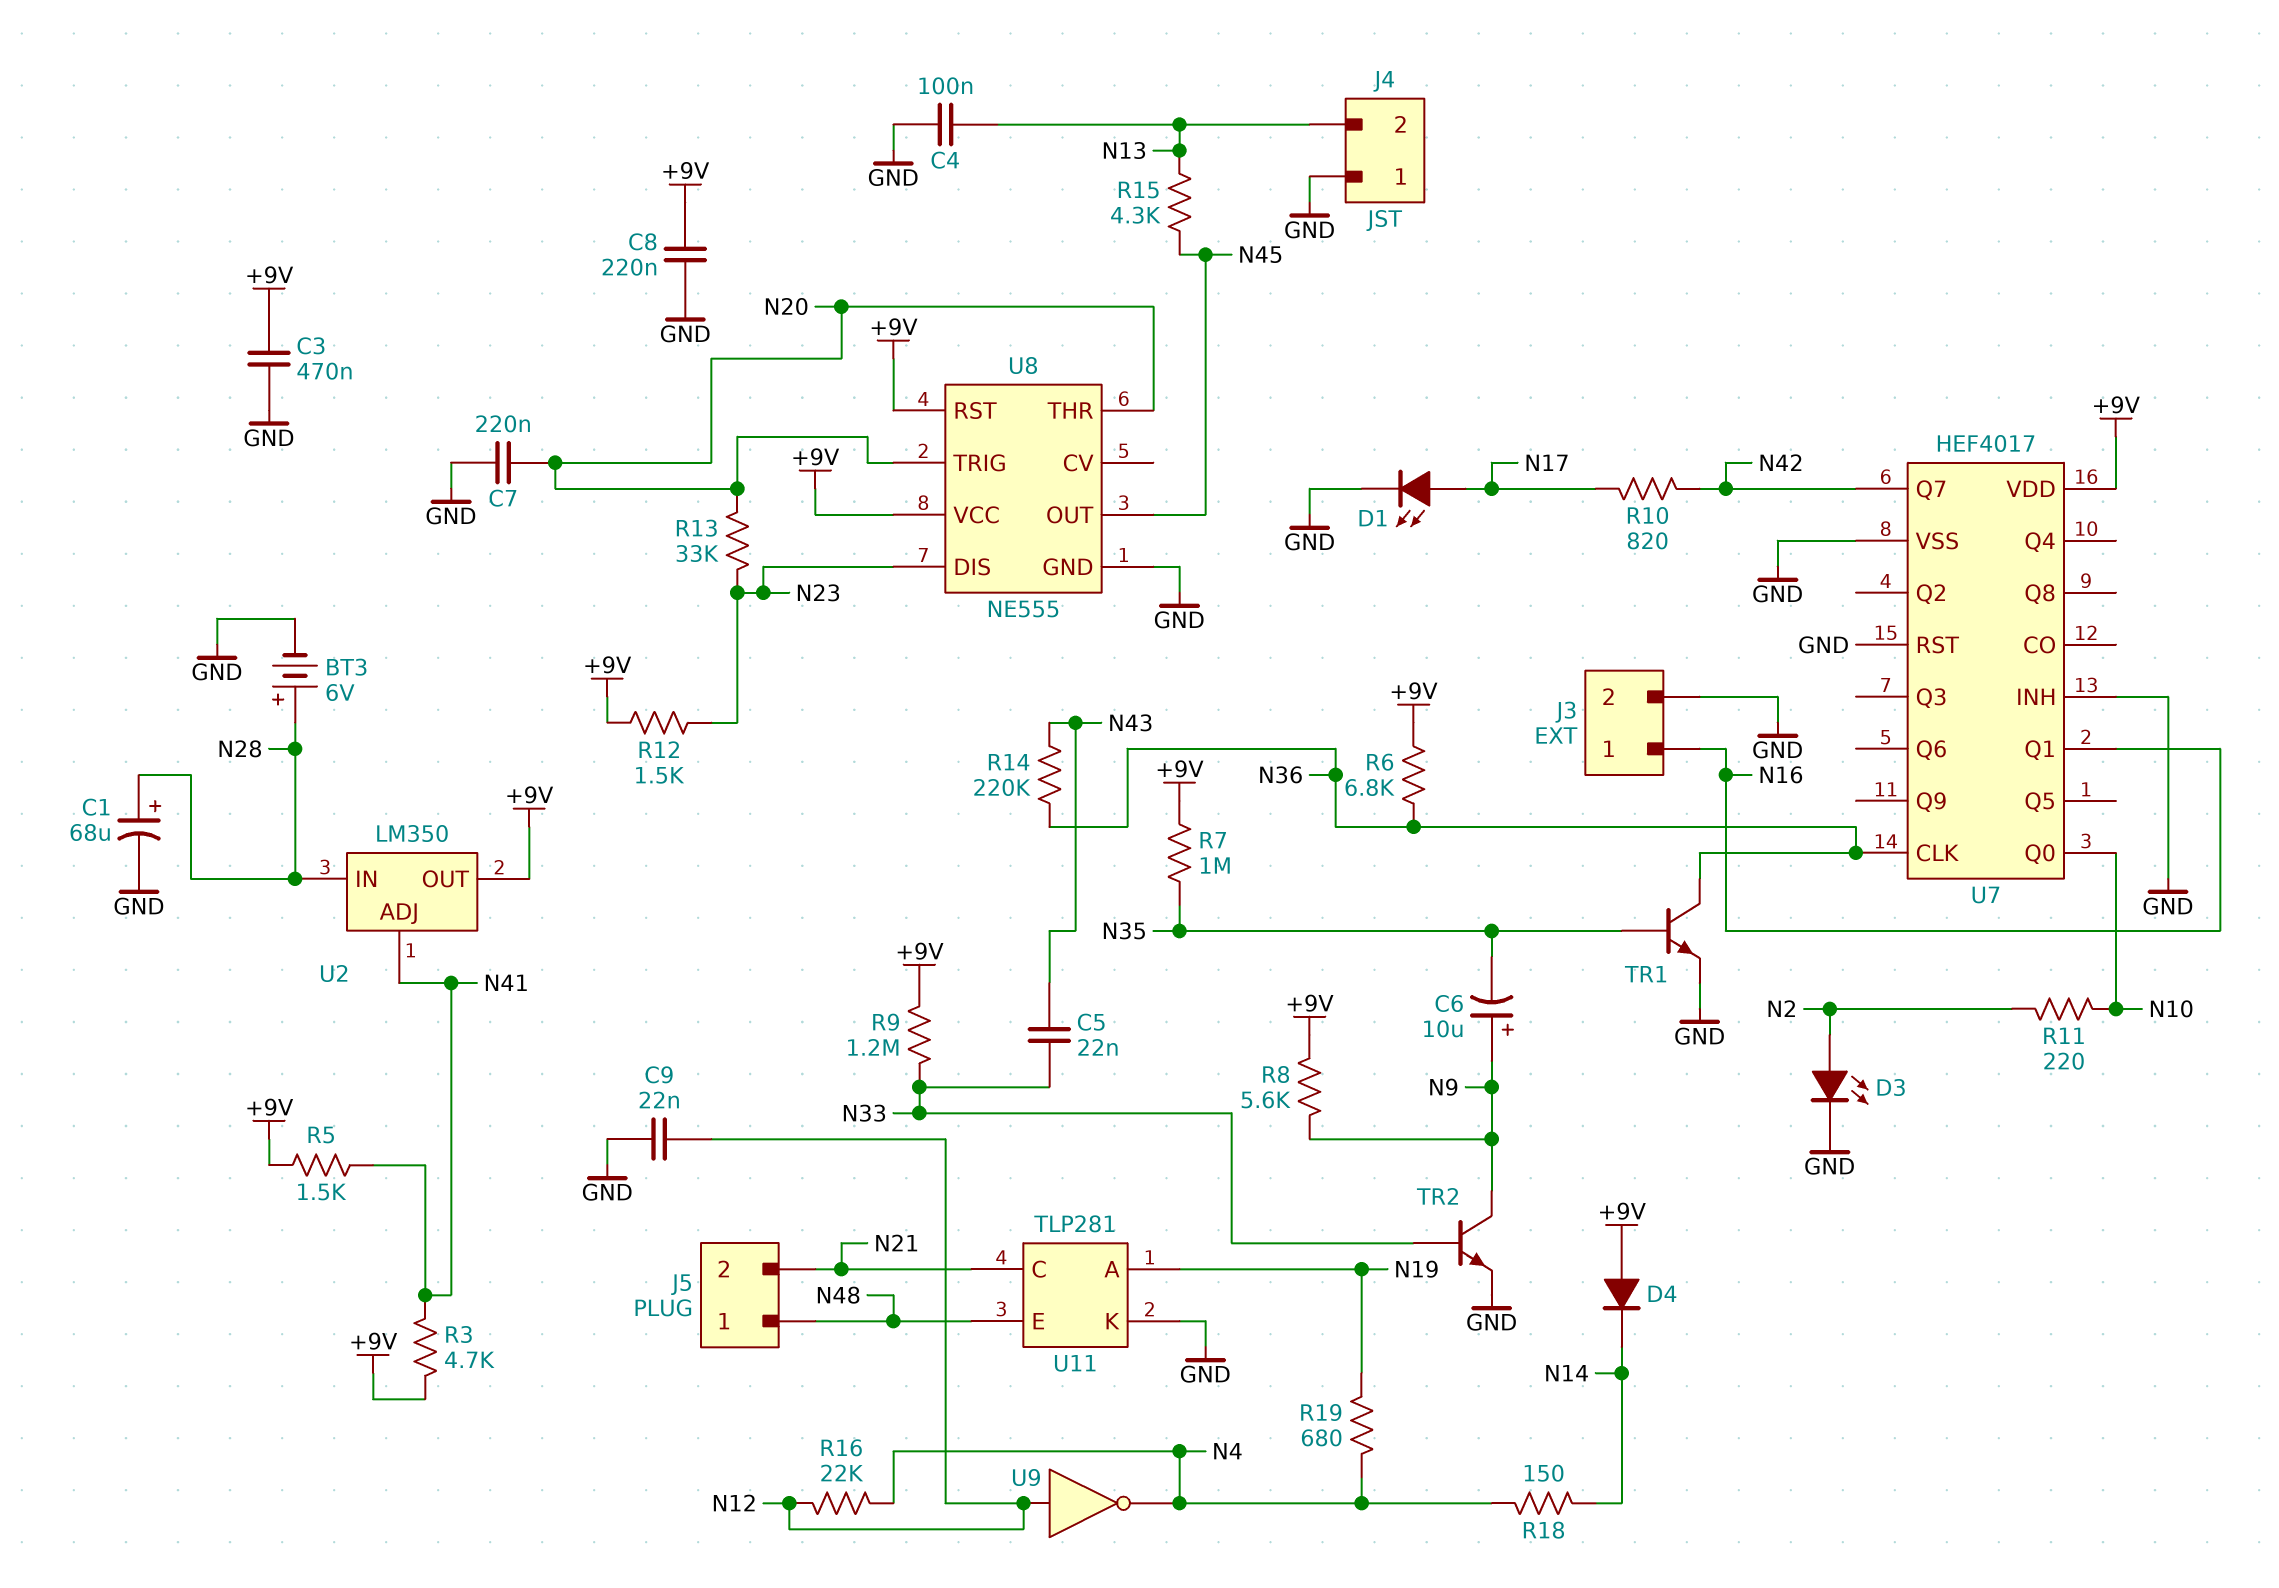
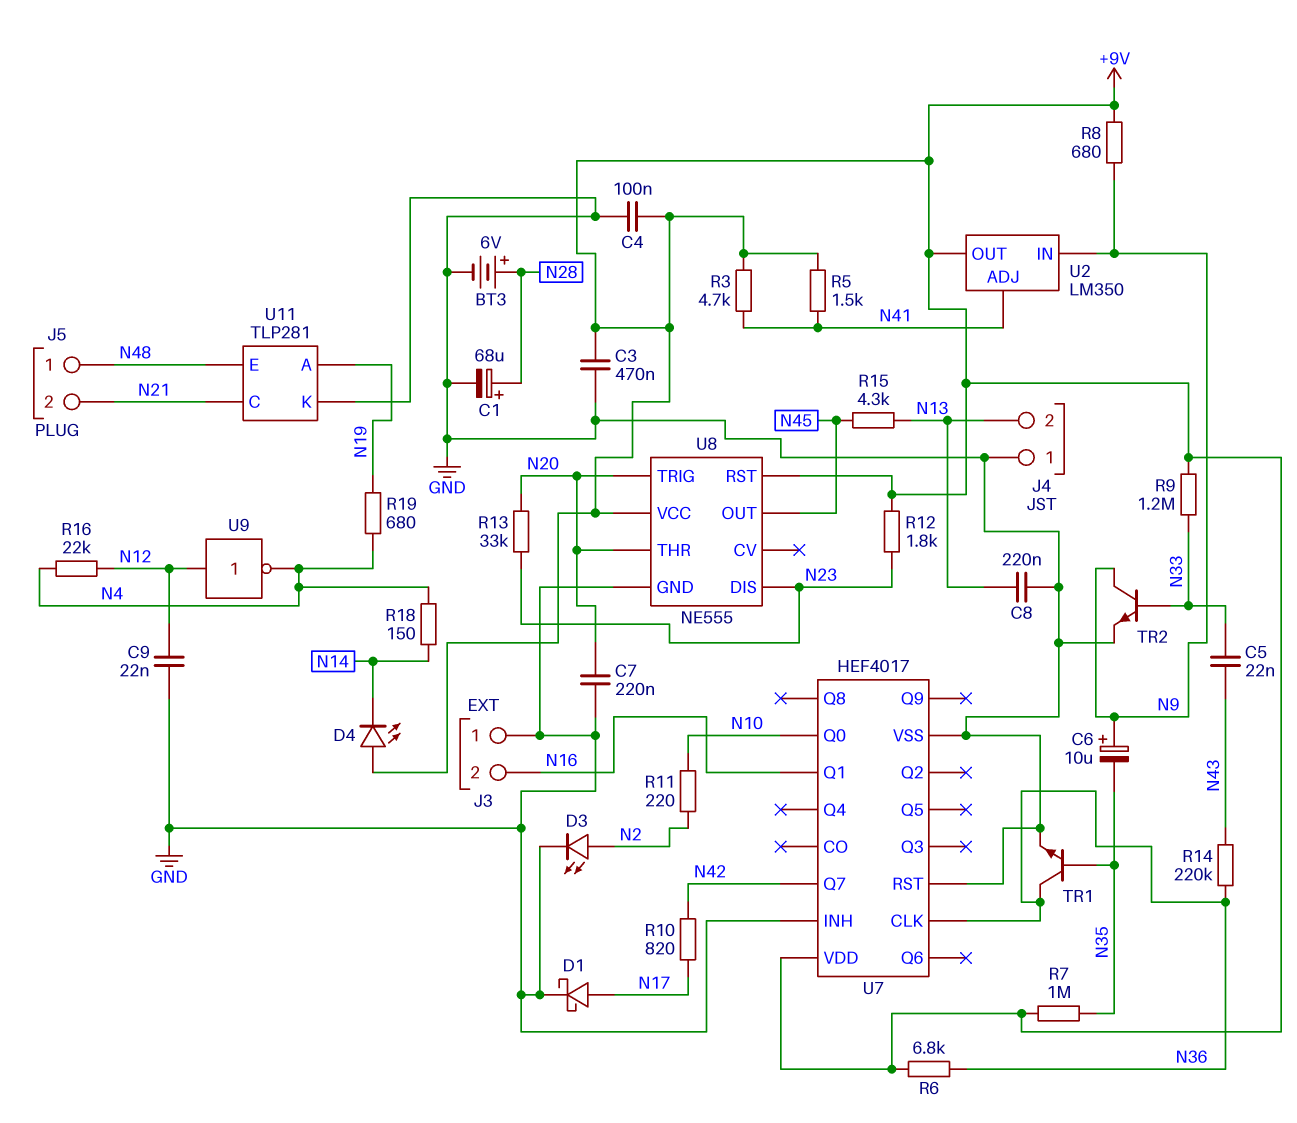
C4: 100nF (GND, N13) -> 100nF (+9V, GND)
C8: 220nF (+9V, GND) -> 220nF (GND, N13)
D1: LED (A N17, K GND) -> schottky (A N17, K GND)
D4: diode (A +9V, K N14) -> LED (A +9V, K N14)
J3 pin 1: N16 -> GND
J3 pin 2: GND -> N16
R8: 5.6k (+9V, N9) -> 680 (+9V, N9)
R12: 1.5k (+9V, N23) -> 1.8k (+9V, N23)
U2 pin IN: N28 -> N9

